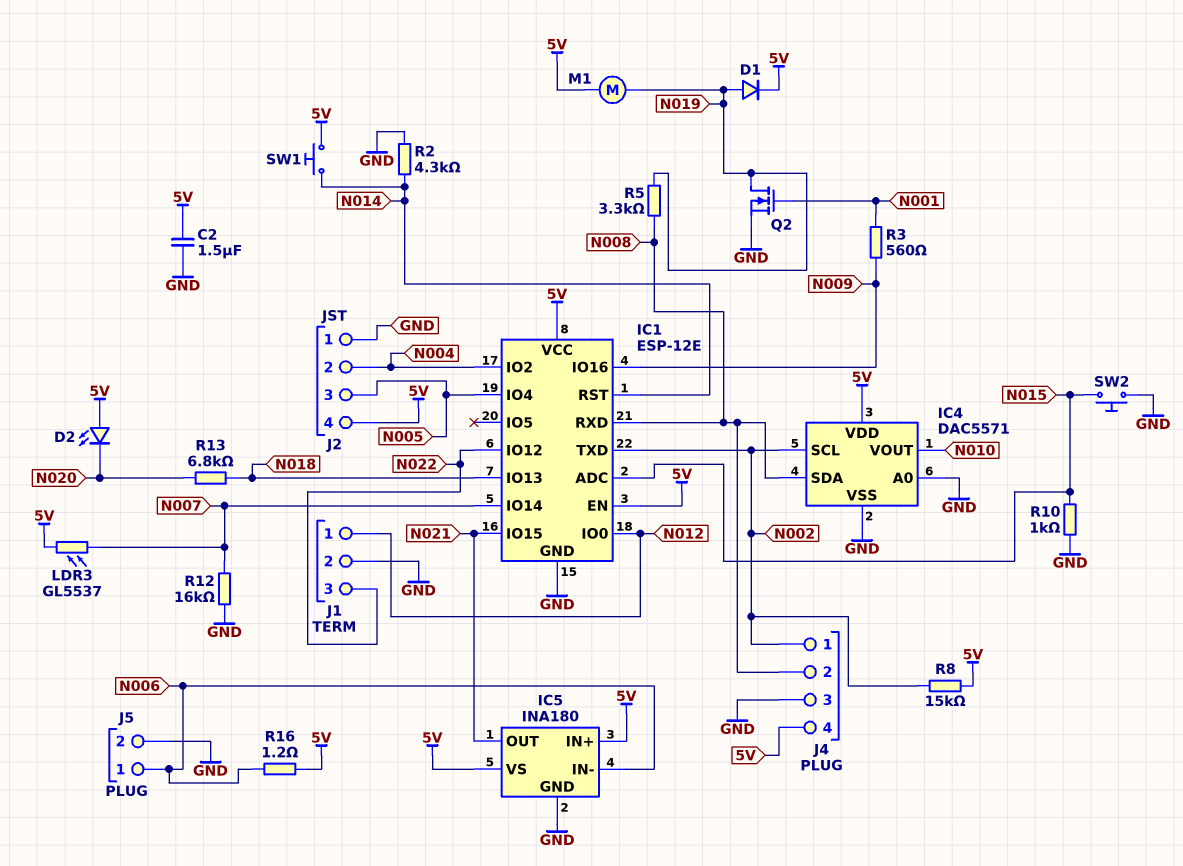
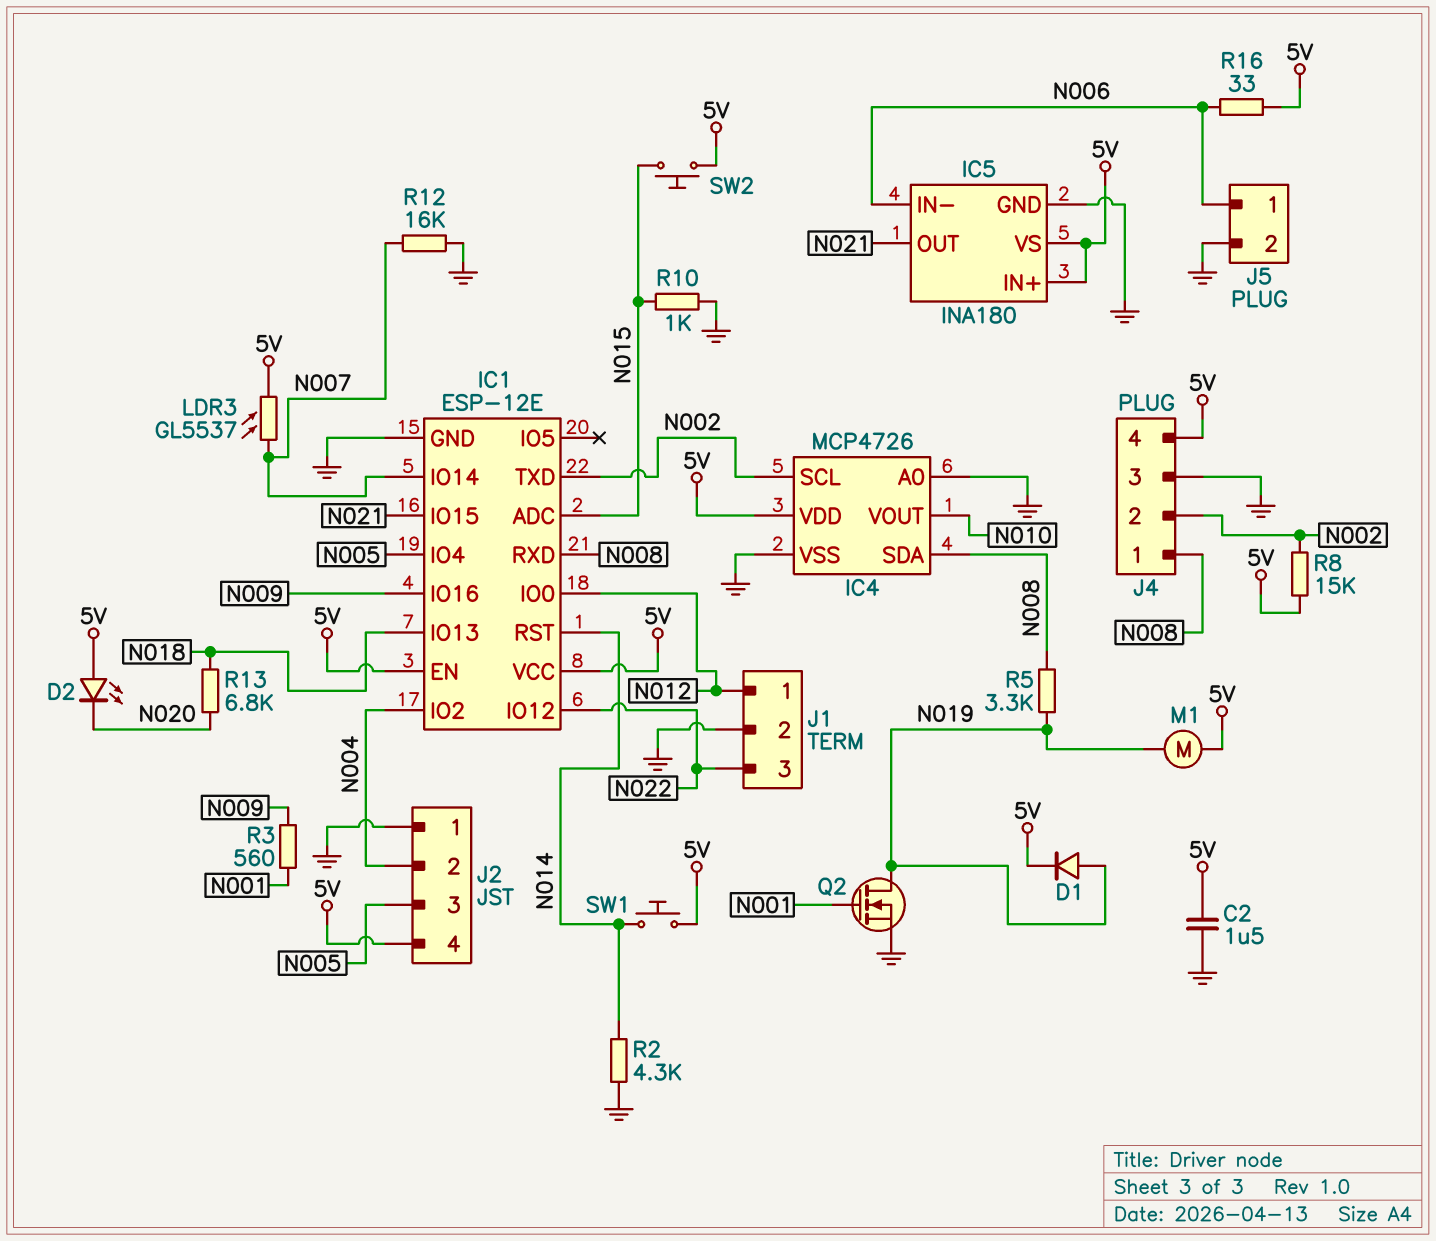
IC4: DAC5571 -> MCP4726
J4 pin 1: N002 -> N008
J4 pin 2: N008 -> N002
R16: 1.2 (5V, N006) -> 33 (5V, N006)
SW2: button (GND, N015) -> button (5V, N015)

